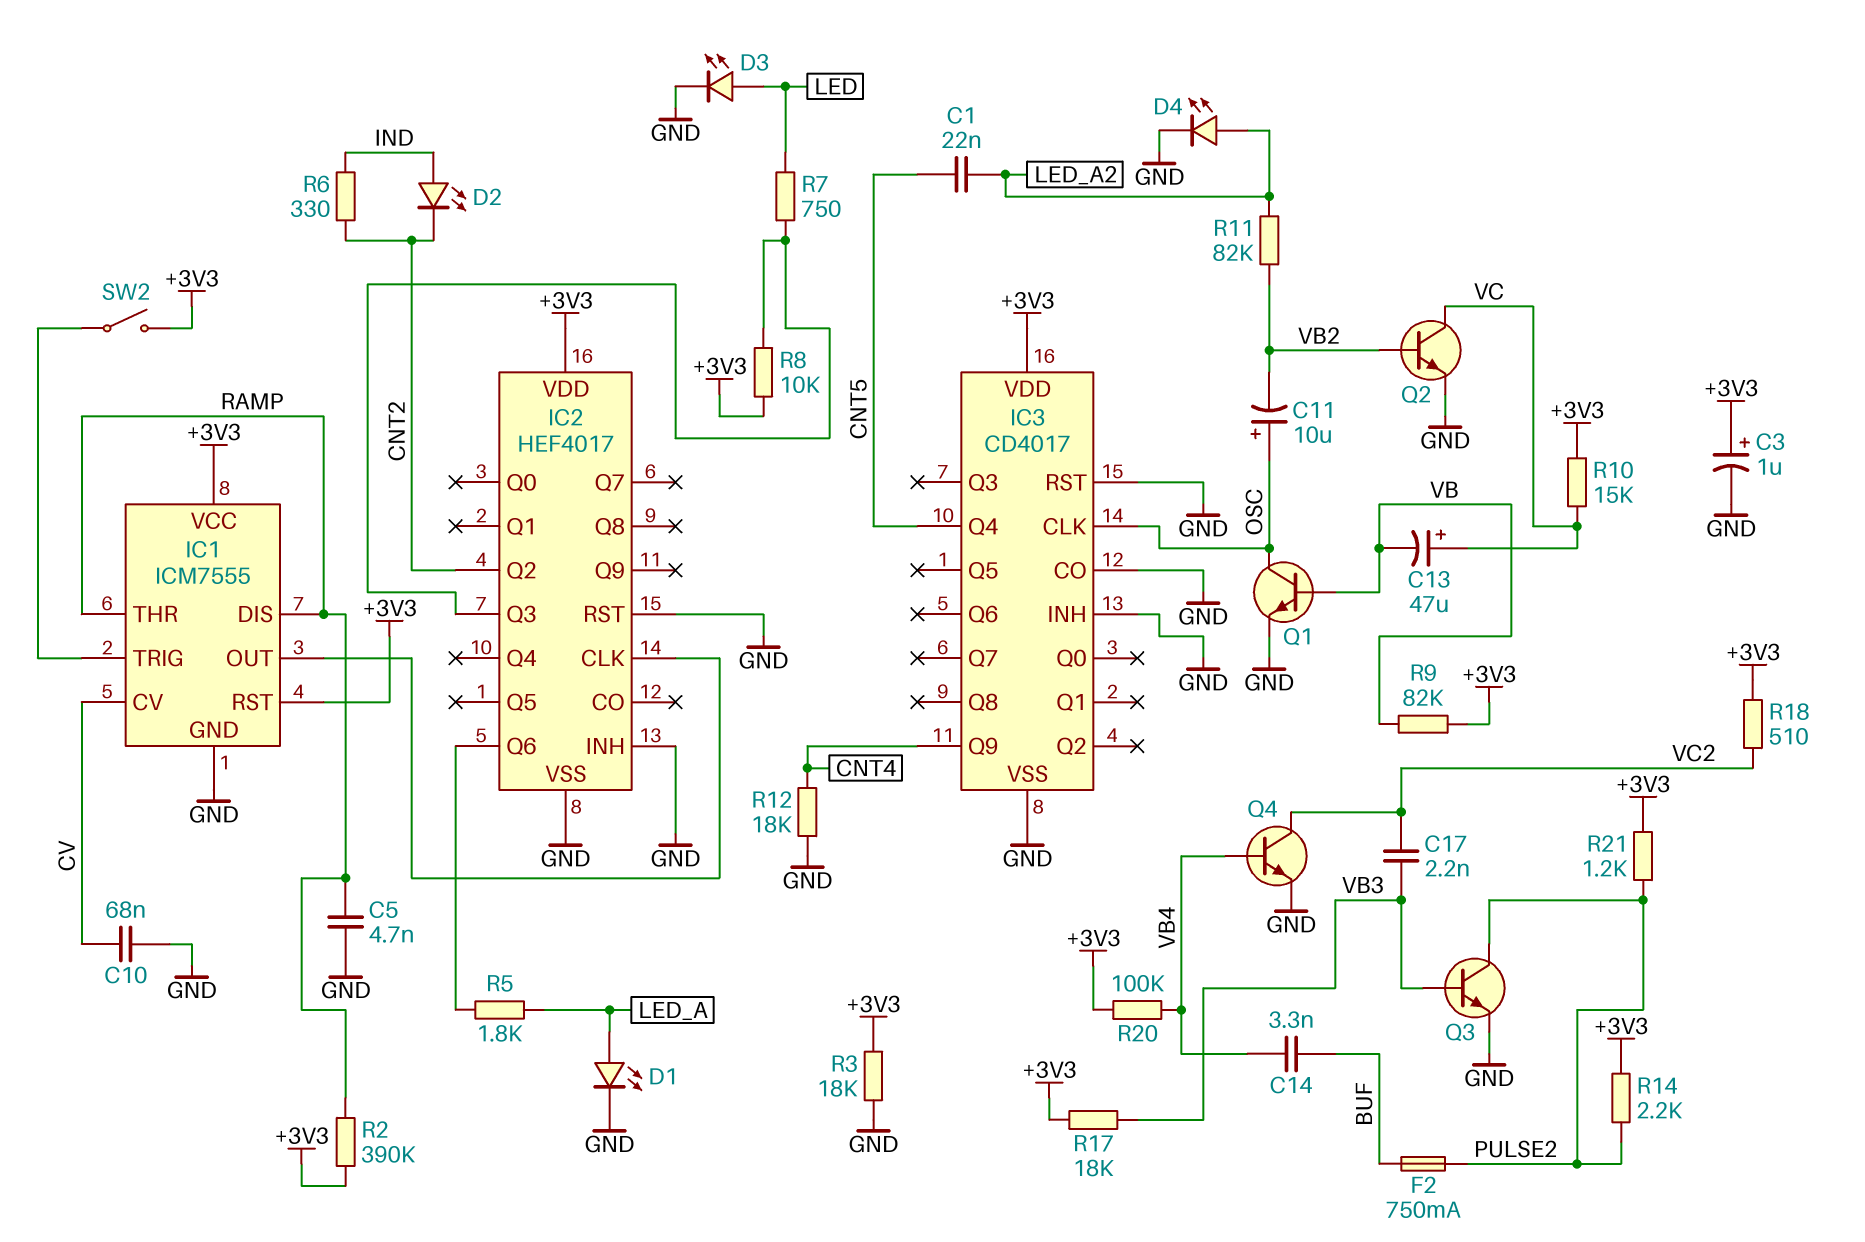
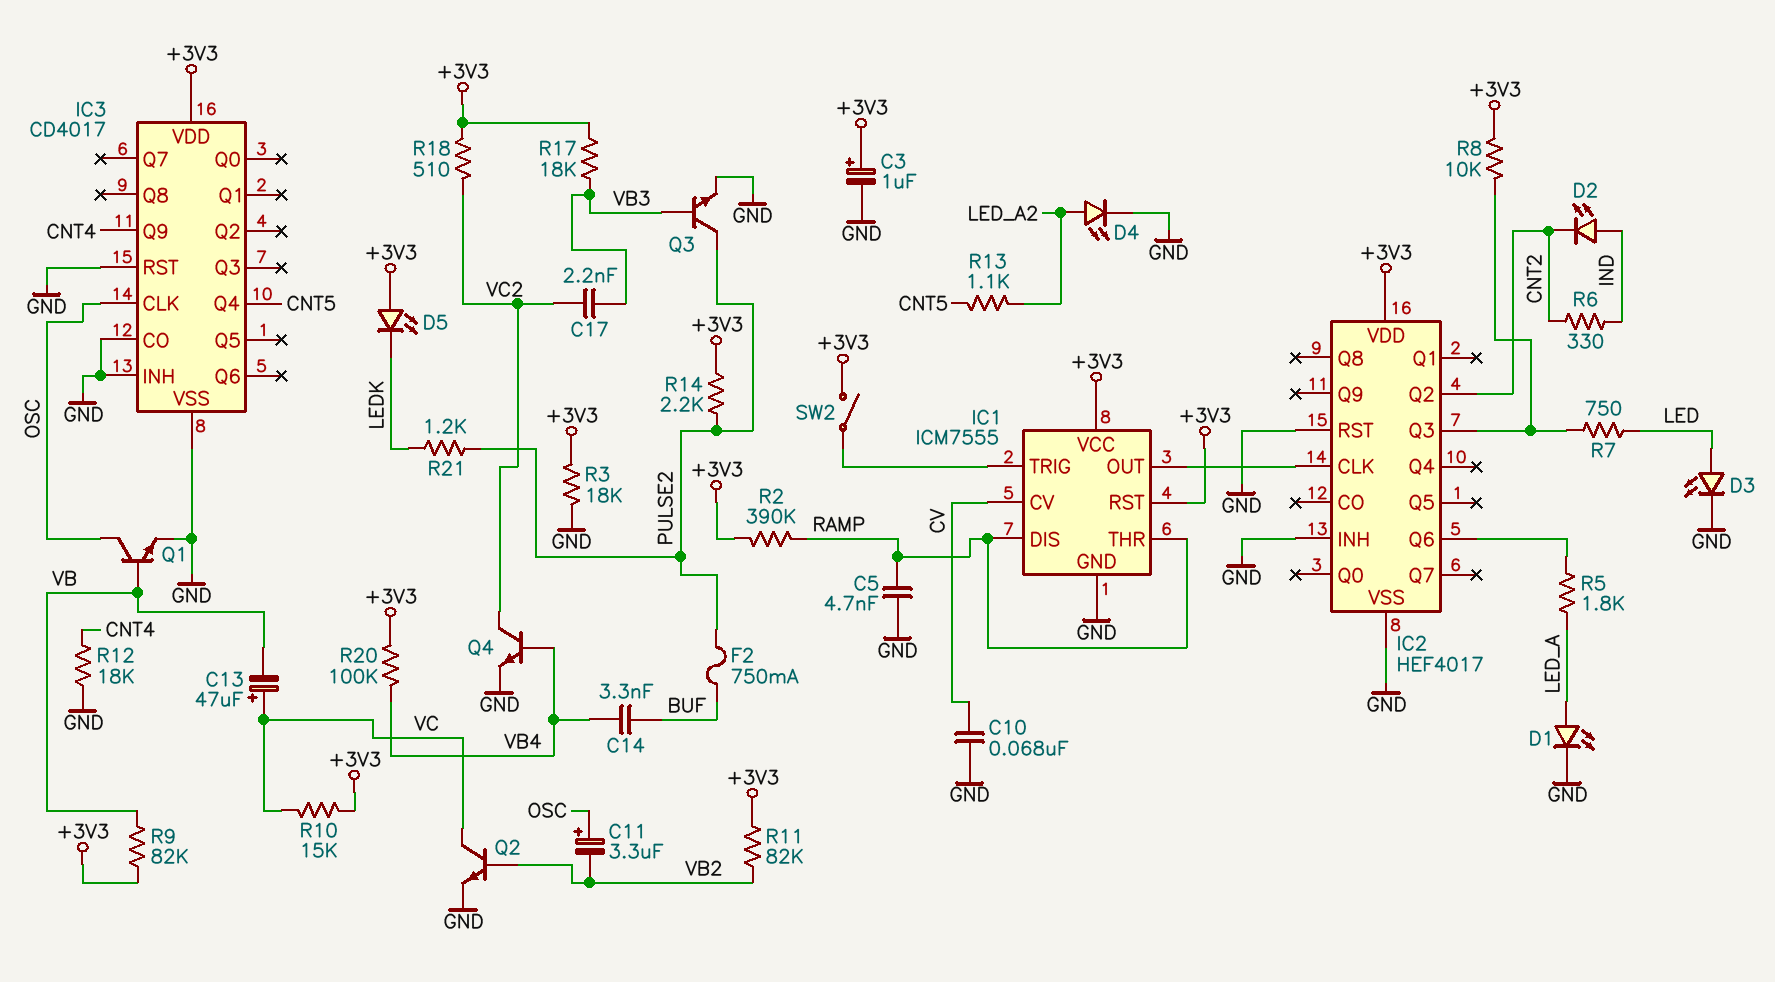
C1: 22nF (CNT5, LED_A2) -> none
C11: 10uF (plus OSC, minus VB2) -> 3.3uF (plus OSC, minus VB2)
D5: none -> LED (A +3V3, K LEDK)
R11: 82k (LED_A2, VB2) -> 82k (+3V3, VB2)
R13: none -> 1.1k (CNT5, LED_A2)
R21: 1.2k (+3V3, PULSE2) -> 1.2k (LEDK, PULSE2)

